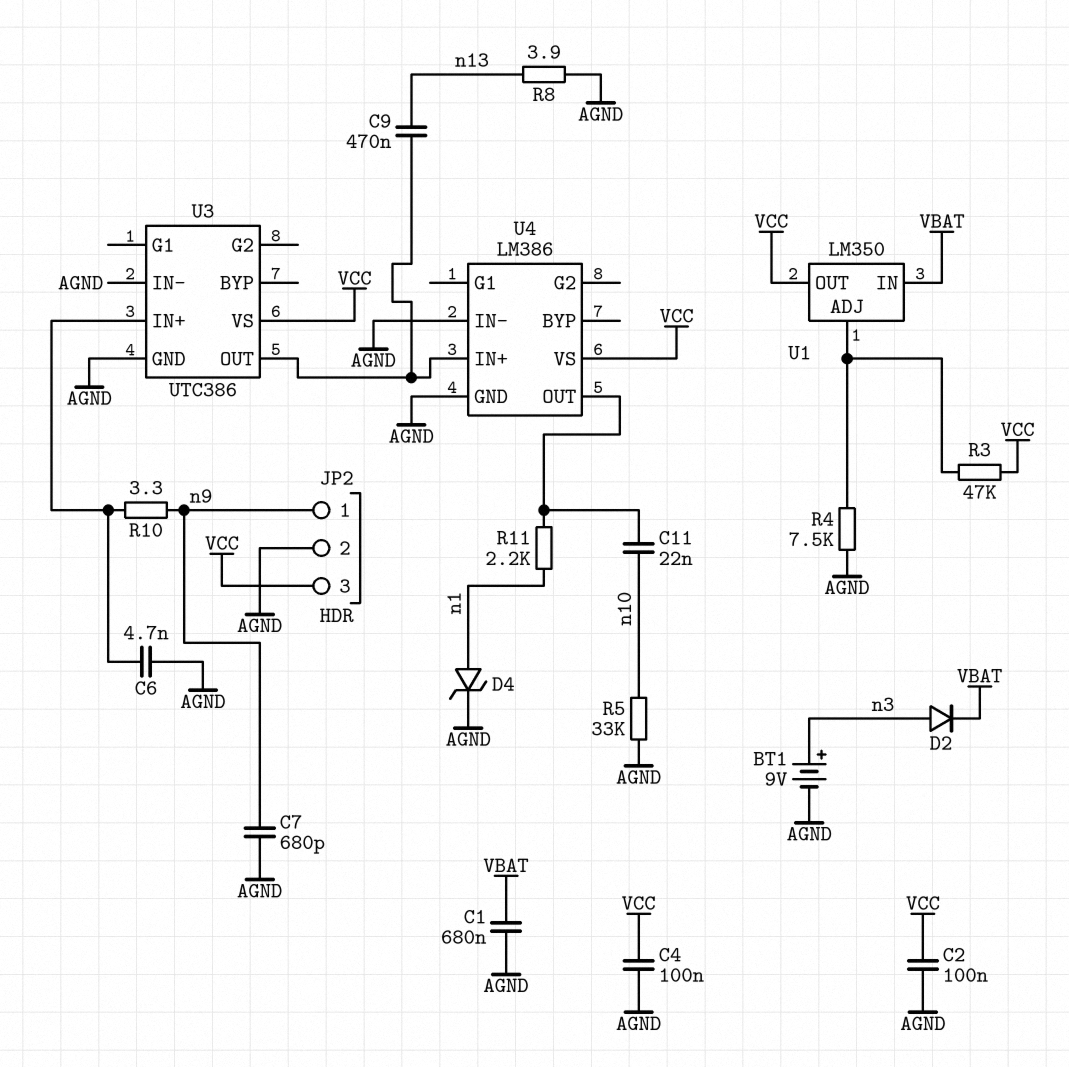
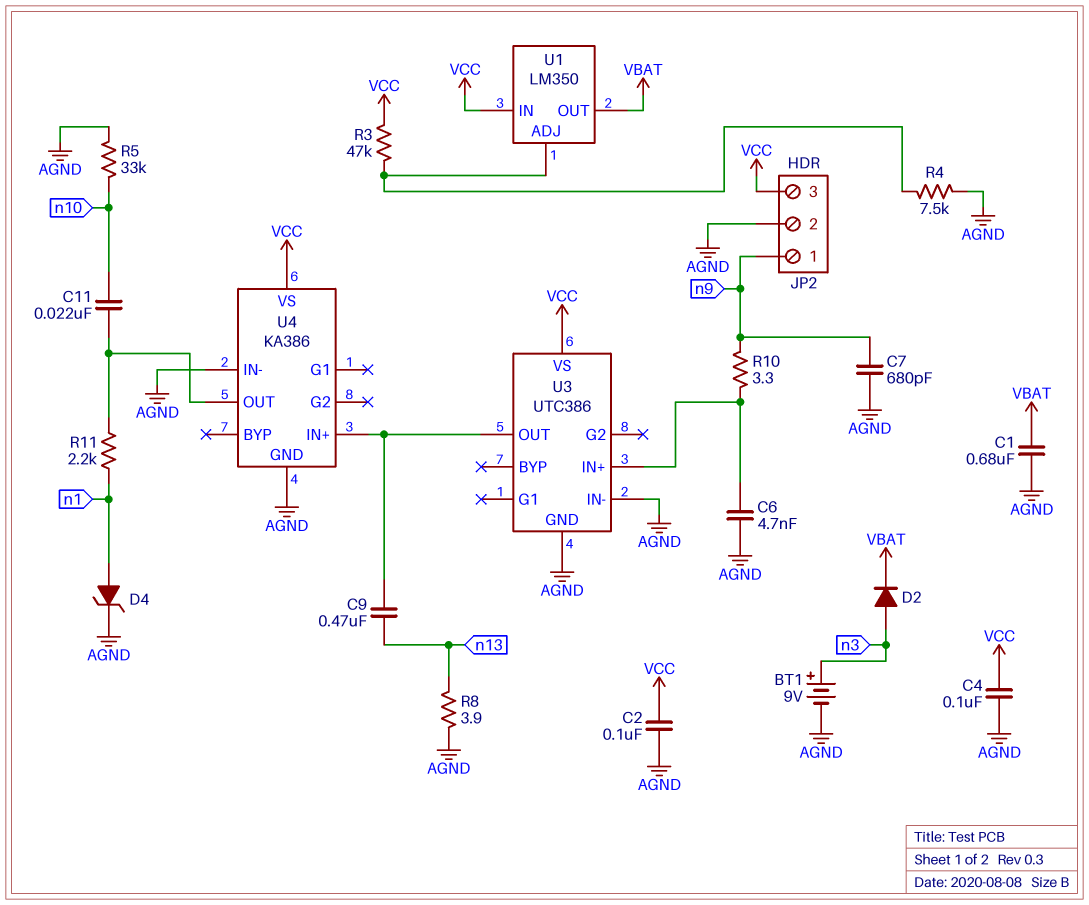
U1 pin IN: VBAT -> VCC
U1 pin OUT: VCC -> VBAT
U4: LM386 -> KA386

